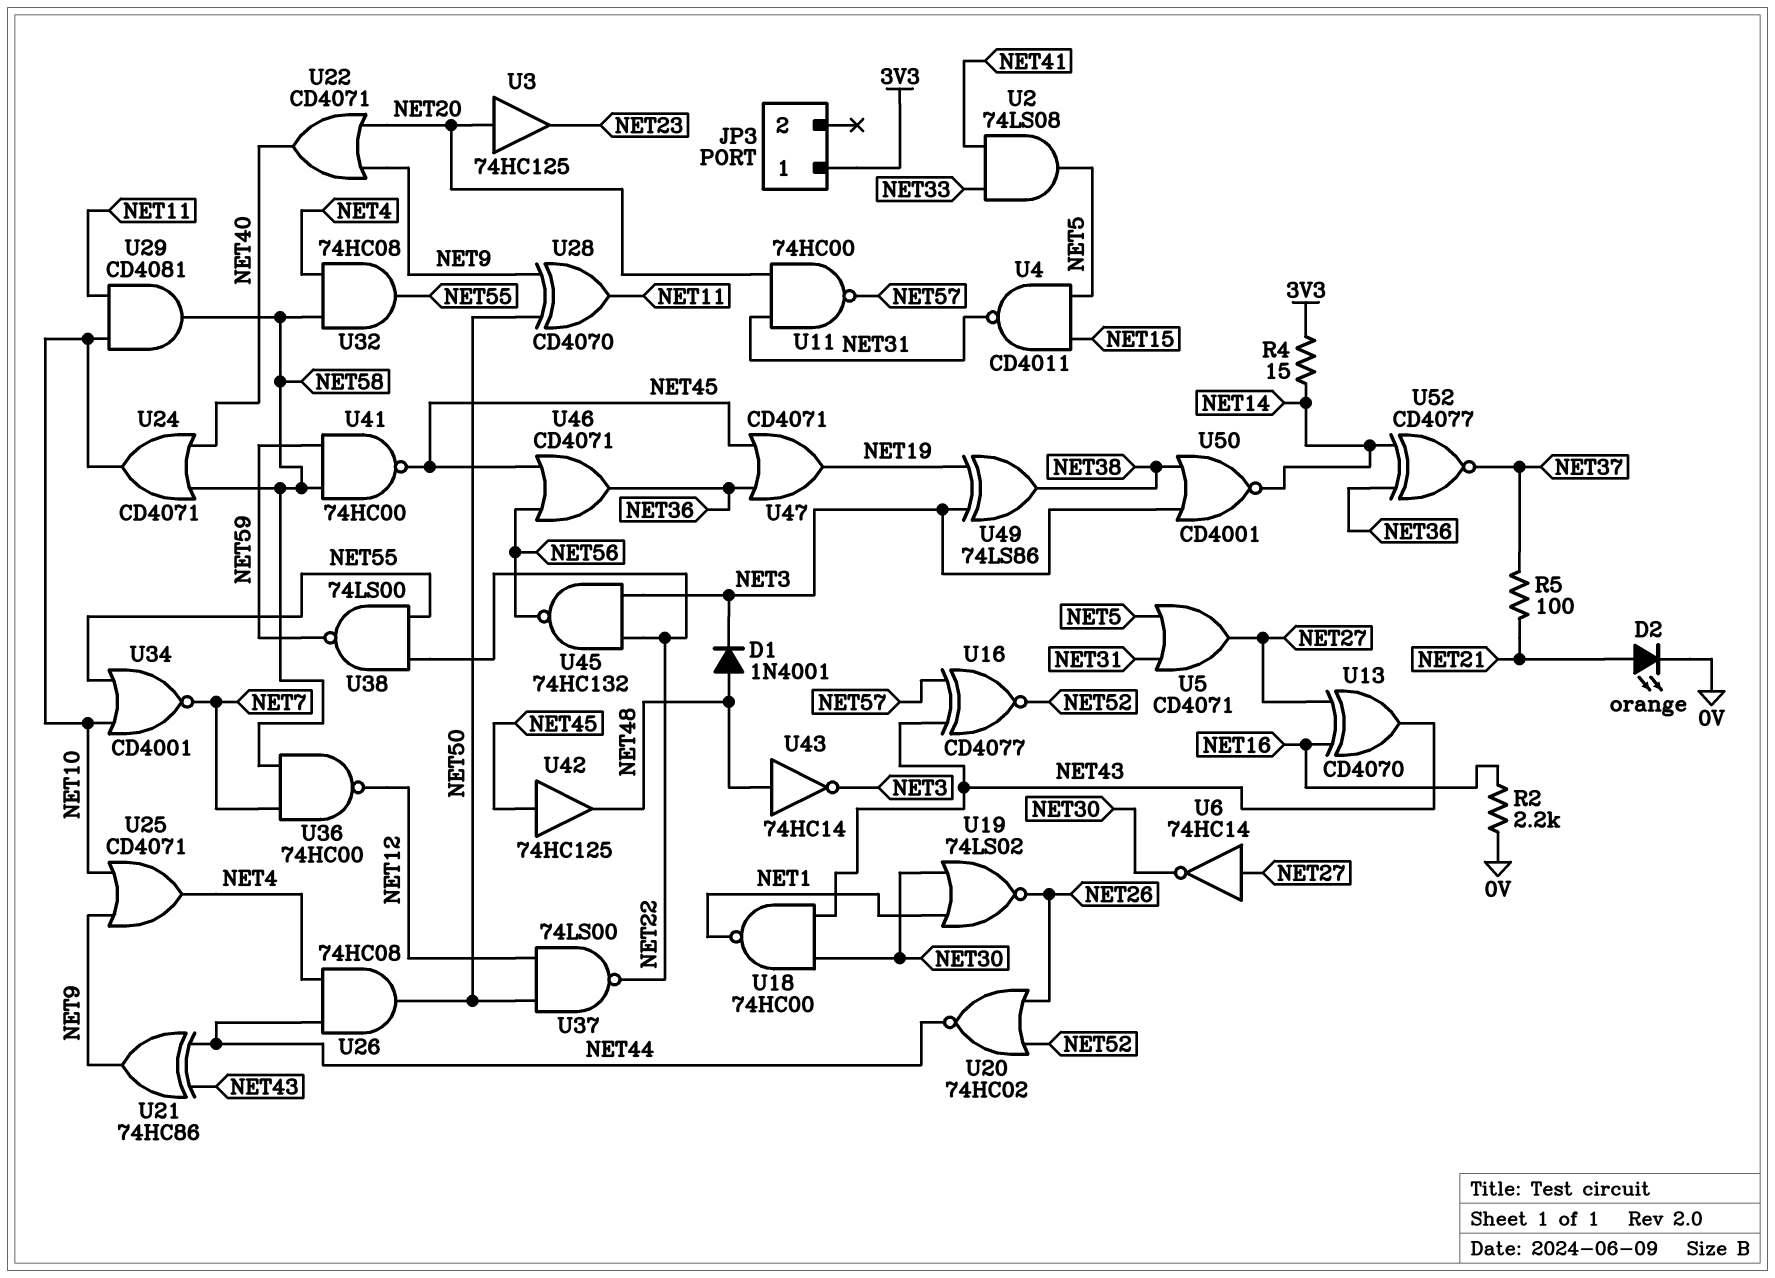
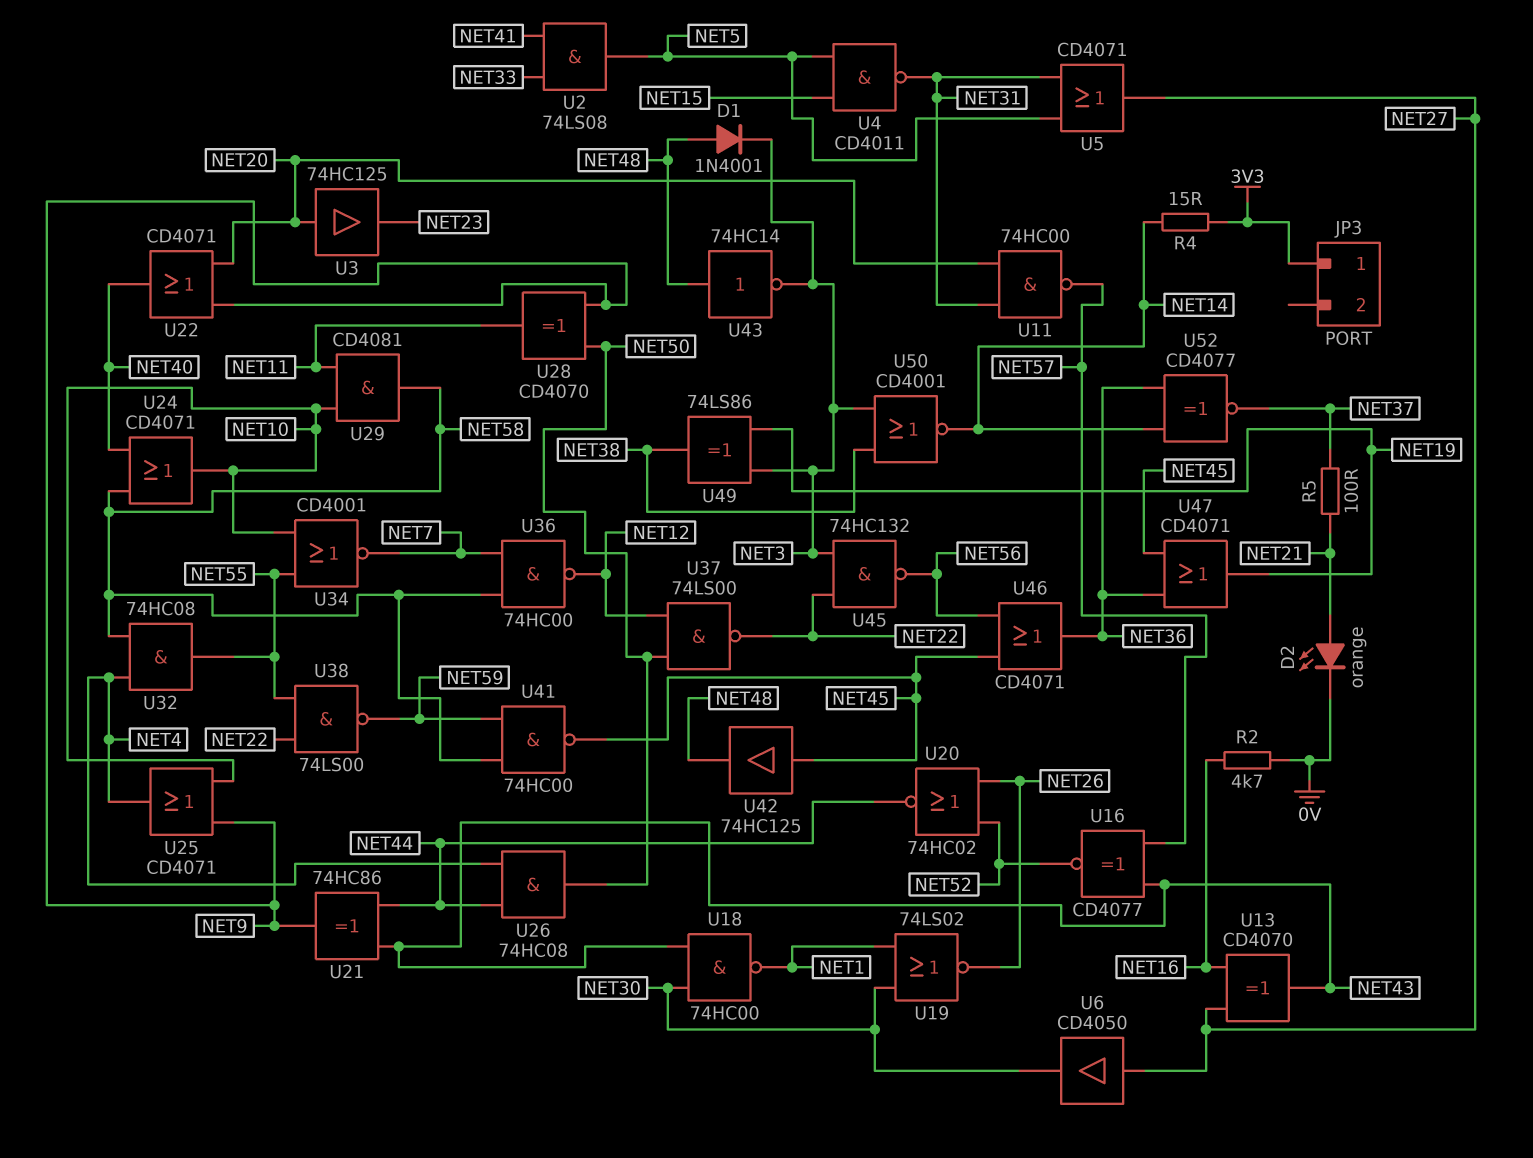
R2: 2.2k (0V, NET16) -> 4.7k (0V, NET16)
U6: NOT 74HC14 (in NET27, out NET30) -> buffer CD4050 (in NET27, out NET30)

